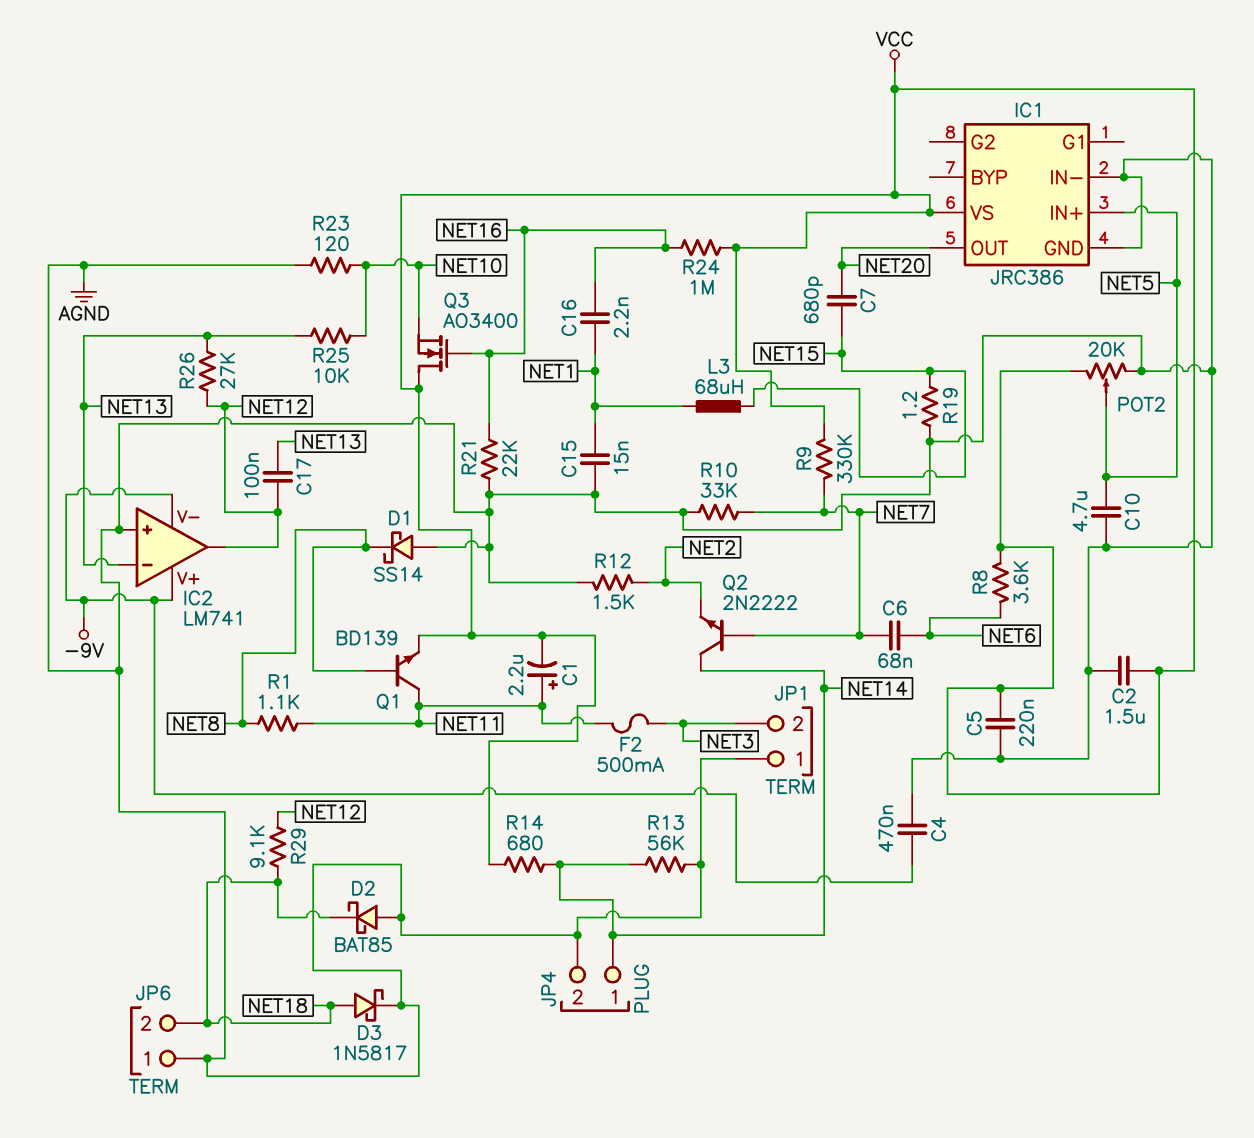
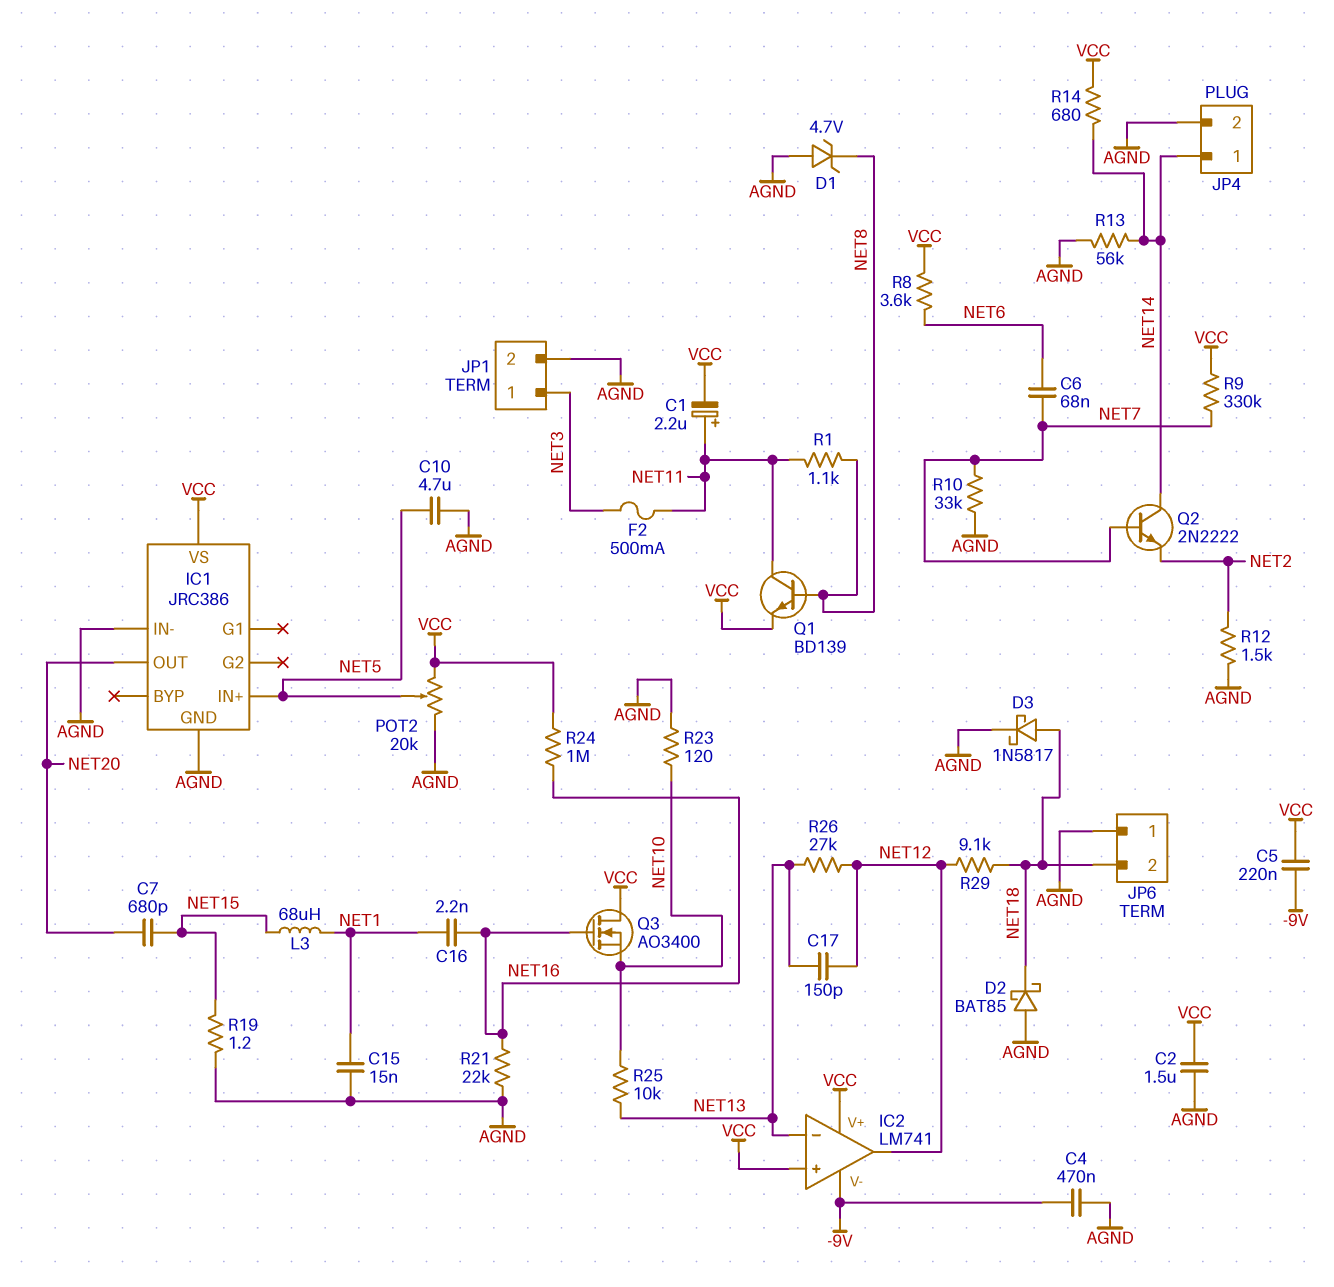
C5: 220nF (AGND, VCC) -> 220nF (-9V, VCC)
C17: 100nF (NET12, NET13) -> 150pF (NET12, NET13)
D1: schottky SS14 (A AGND, K NET8) -> zener 4.7V (A AGND, K NET8)
IC2 pin V+: -9V -> VCC
IC2 pin in+: AGND -> VCC
JP1 pin 1: AGND -> NET3
JP1 pin 2: NET3 -> AGND

